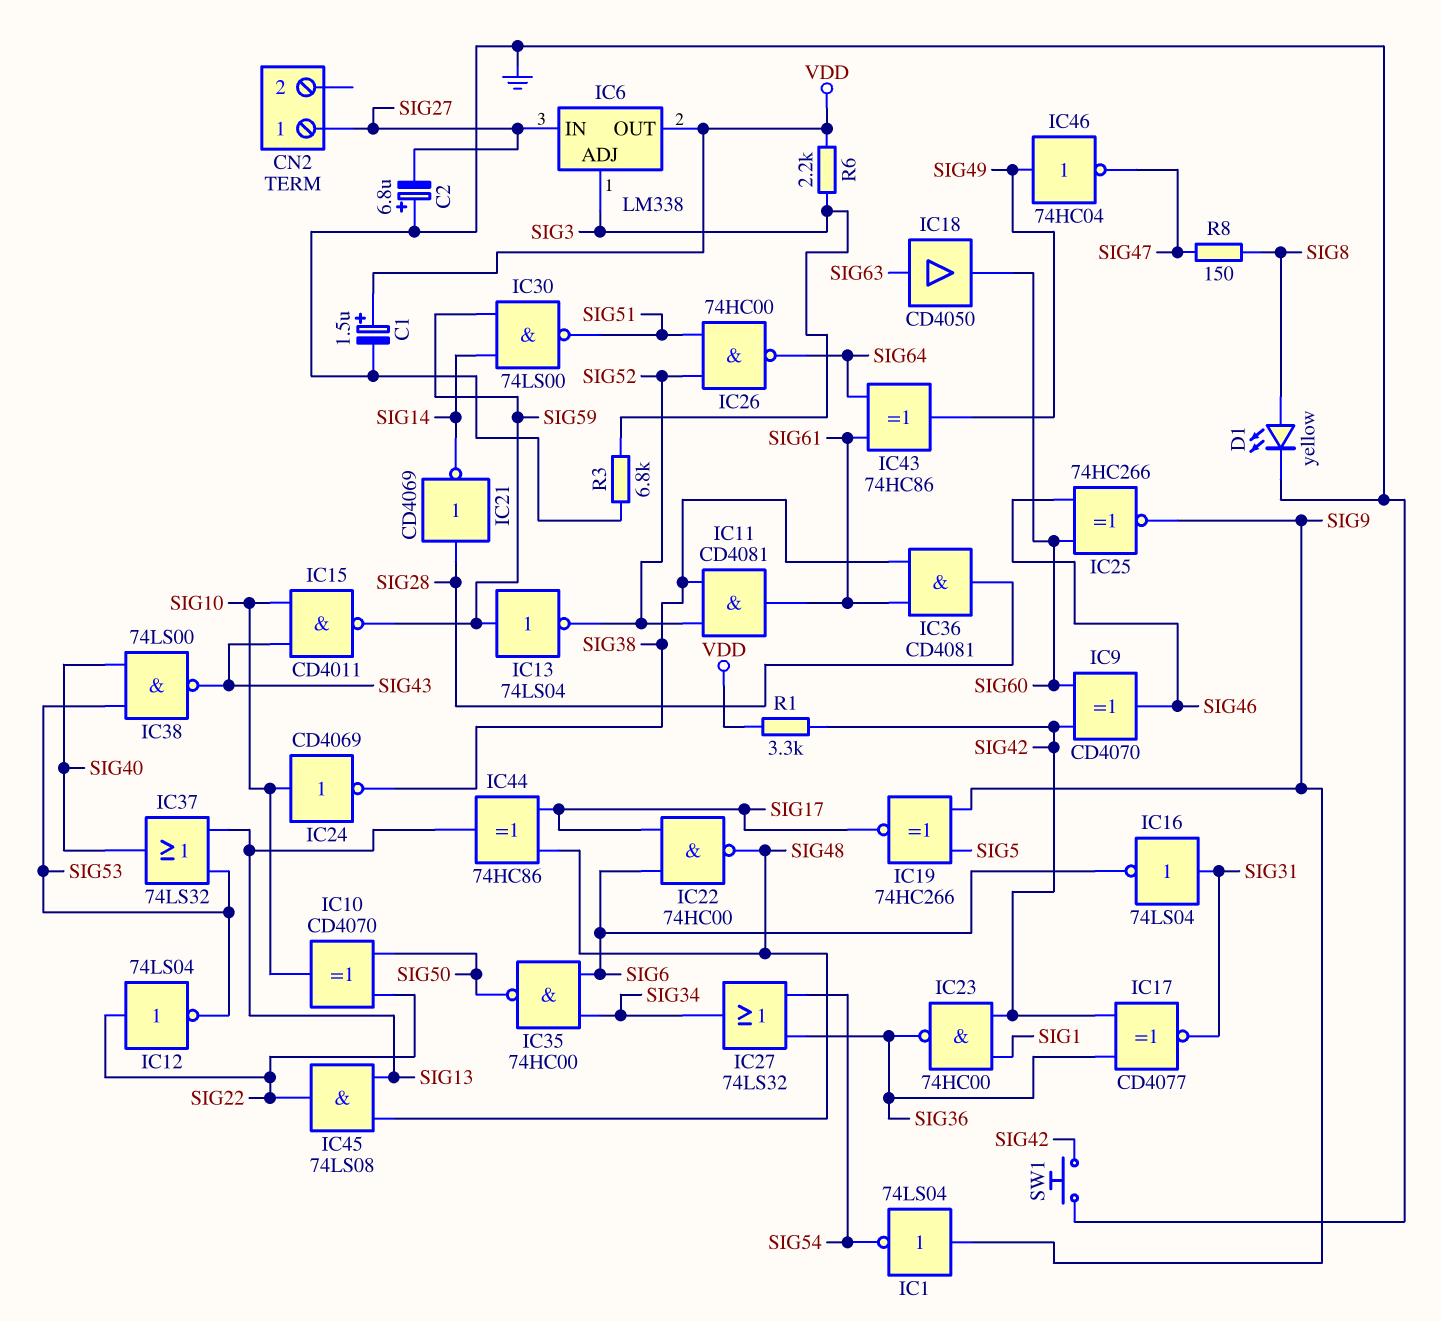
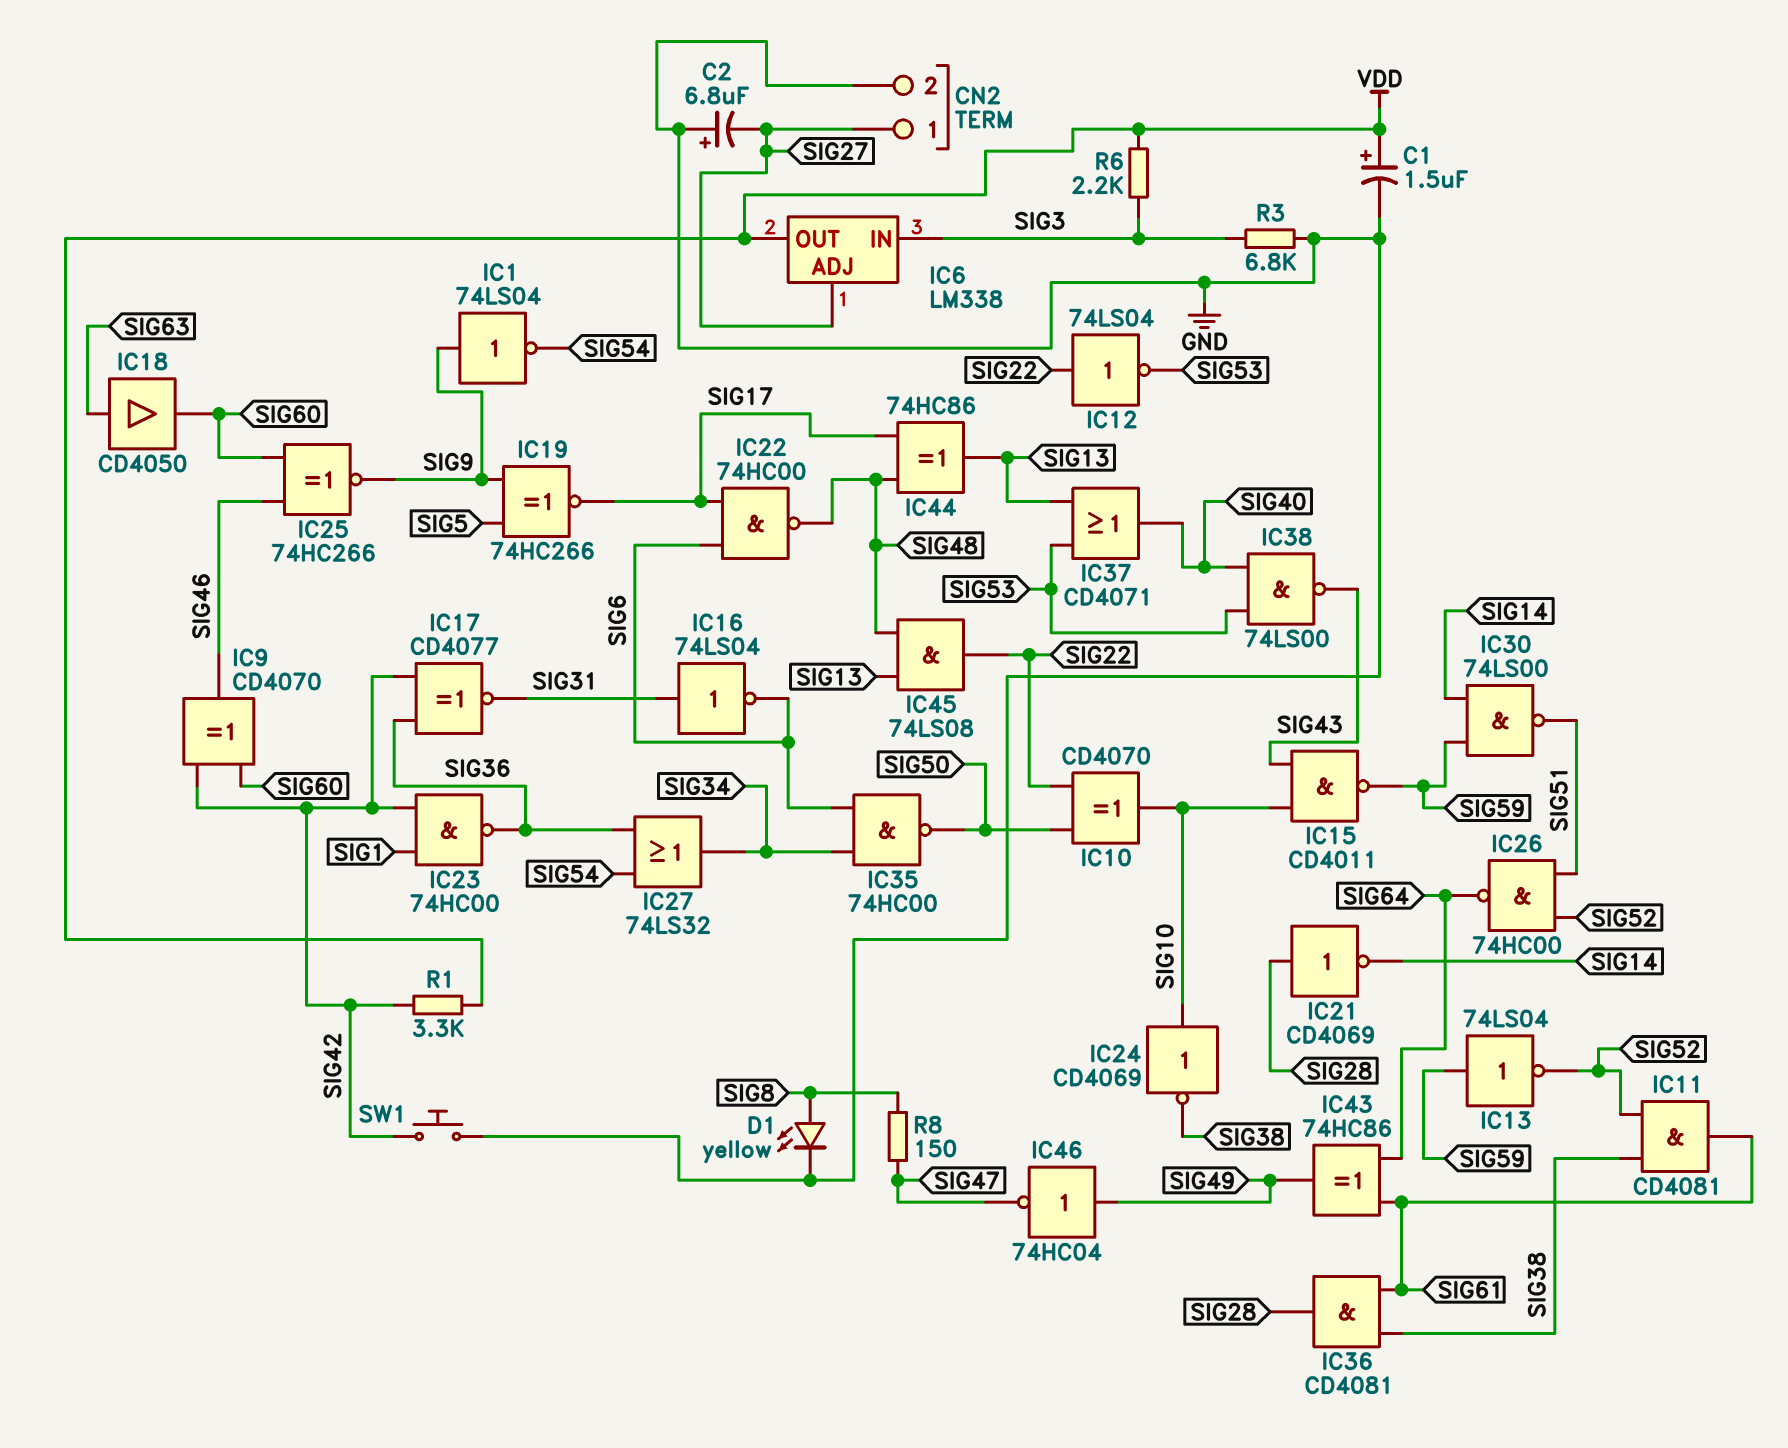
CN2 pin 2: none -> GND
IC6 pin ADJ: SIG3 -> SIG27
IC6 pin IN: SIG27 -> SIG3
IC37: OR 74LS32 (in SIG13, in SIG53, out SIG40) -> OR CD4071 (in SIG13, in SIG53, out SIG40)

